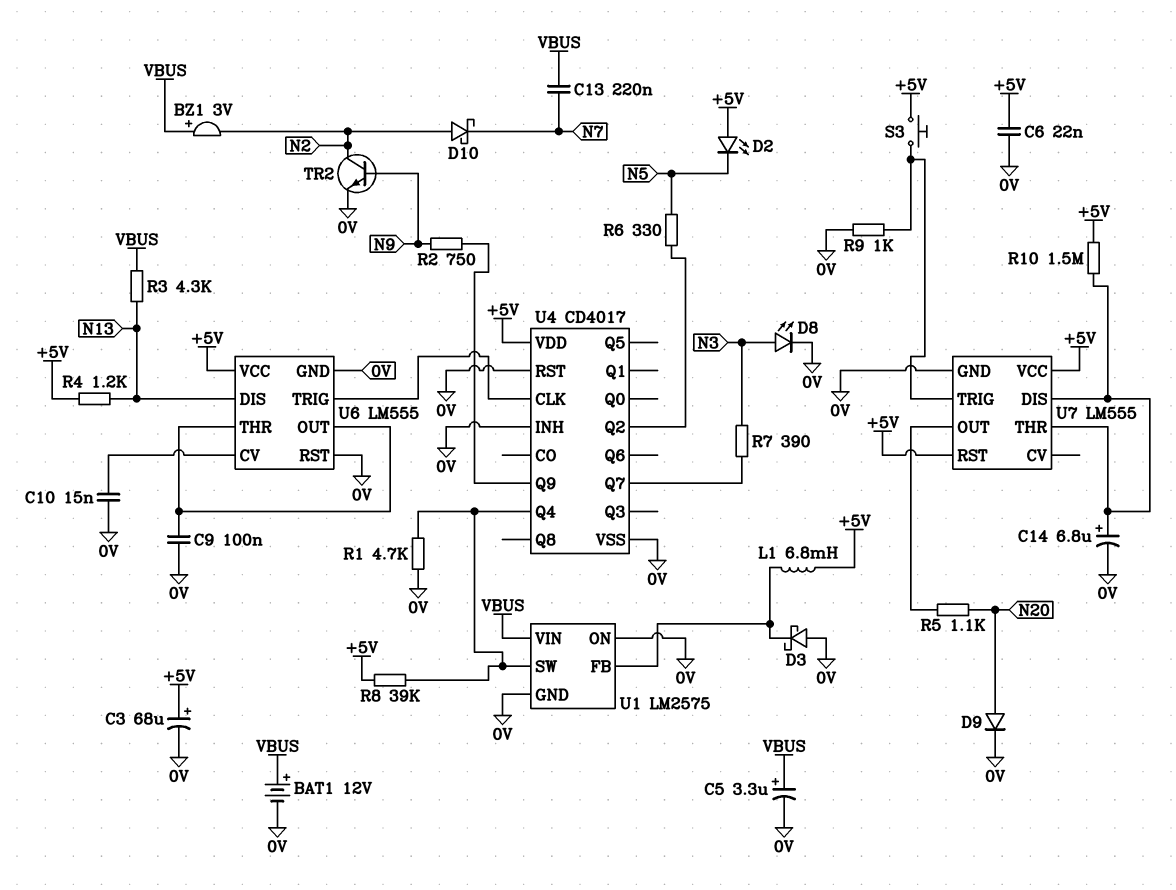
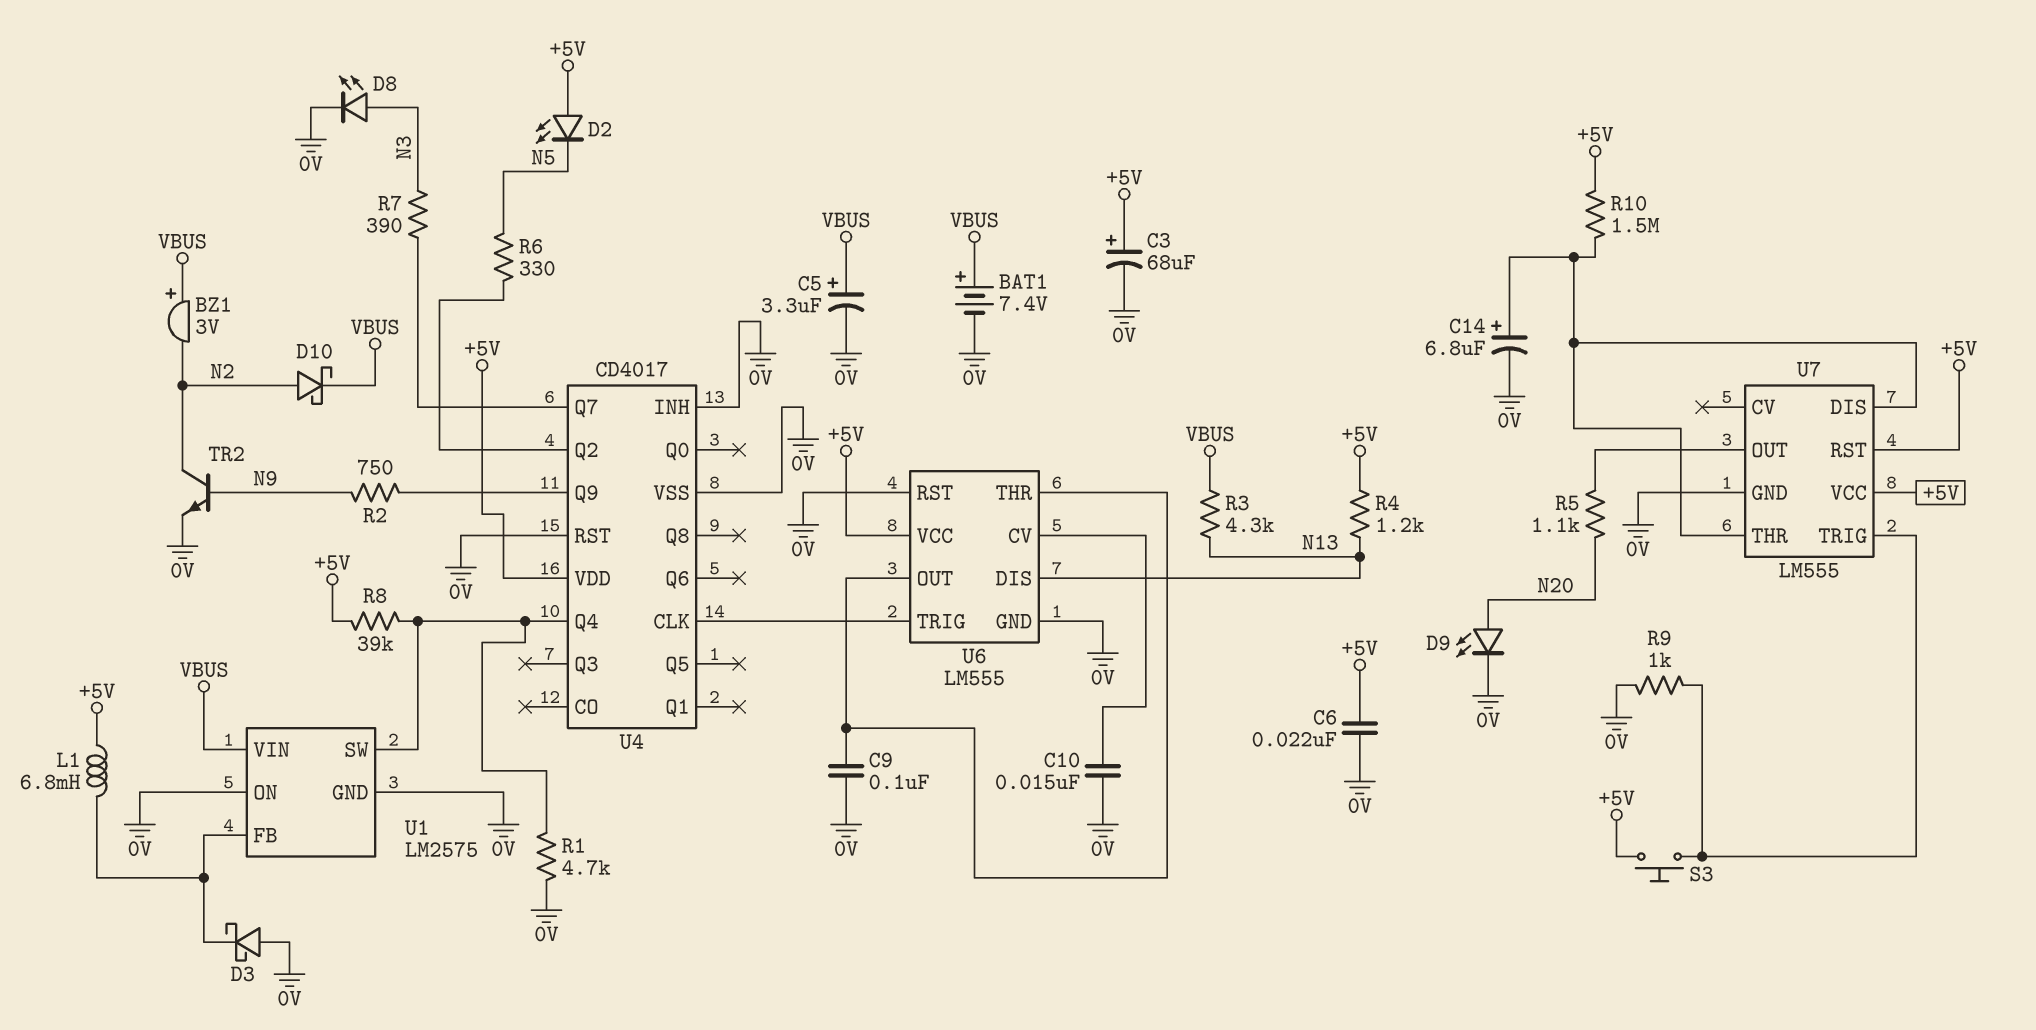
BAT1: 12V (plus VBUS, minus 0V) -> 7.4V (plus VBUS, minus 0V)
C13: 220nF (N7, VBUS) -> none
D9: diode (A N20, K 0V) -> LED (A N20, K 0V)
D10: schottky (A N2, K N7) -> schottky (A N2, K VBUS)

